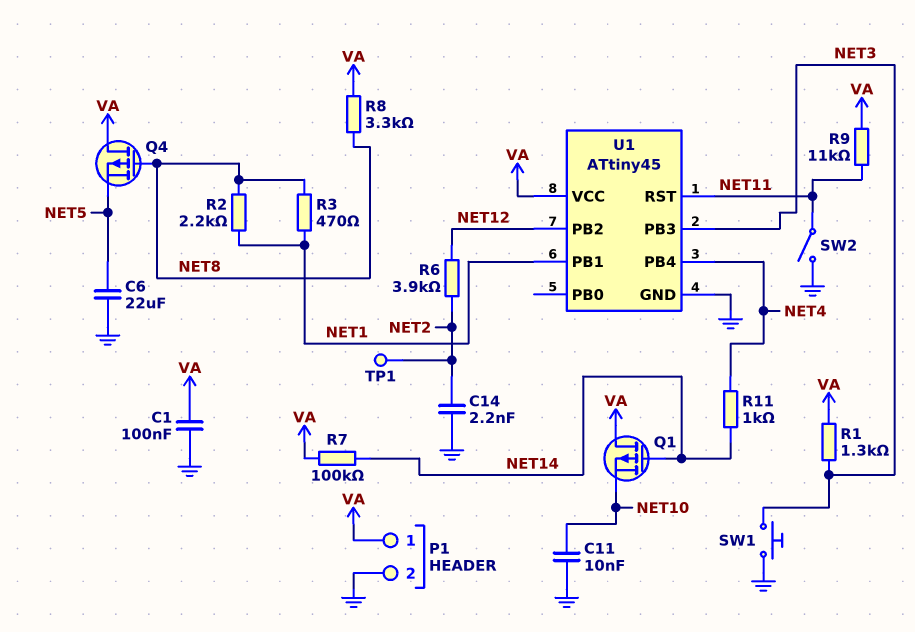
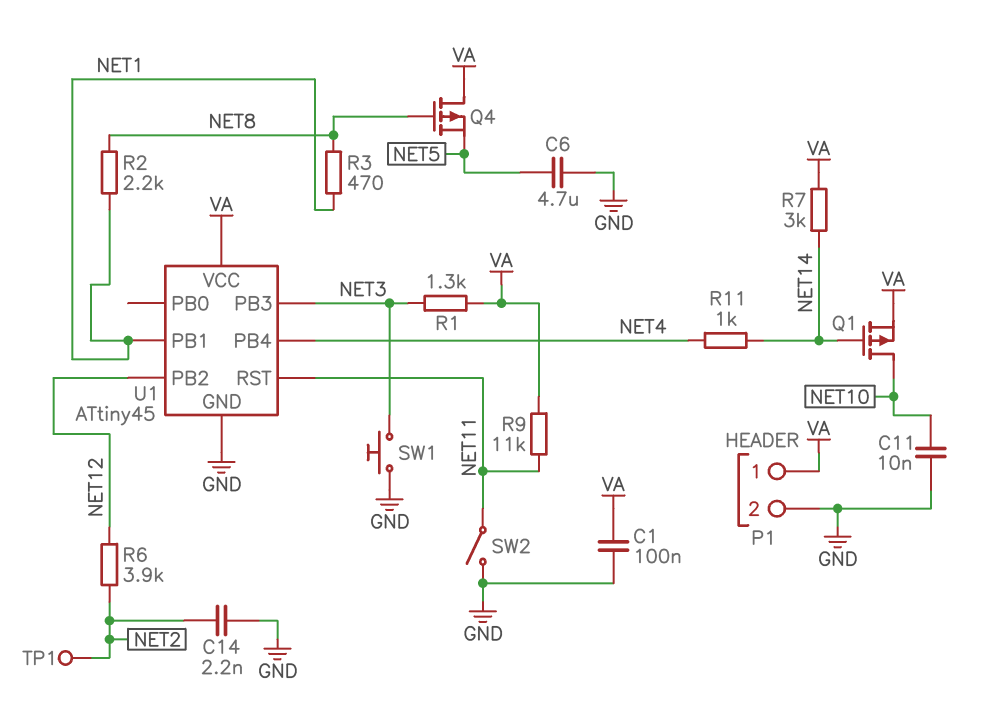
C6: 22uF (GND, NET5) -> 4.7uF (GND, NET5)
Q1: PMOS (G NET14, D VA, S NET10) -> PMOS (G NET14, D NET10, S VA)
R7: 100k (NET14, VA) -> 3k (NET14, VA)
R8: 3.3k (NET8, VA) -> none

